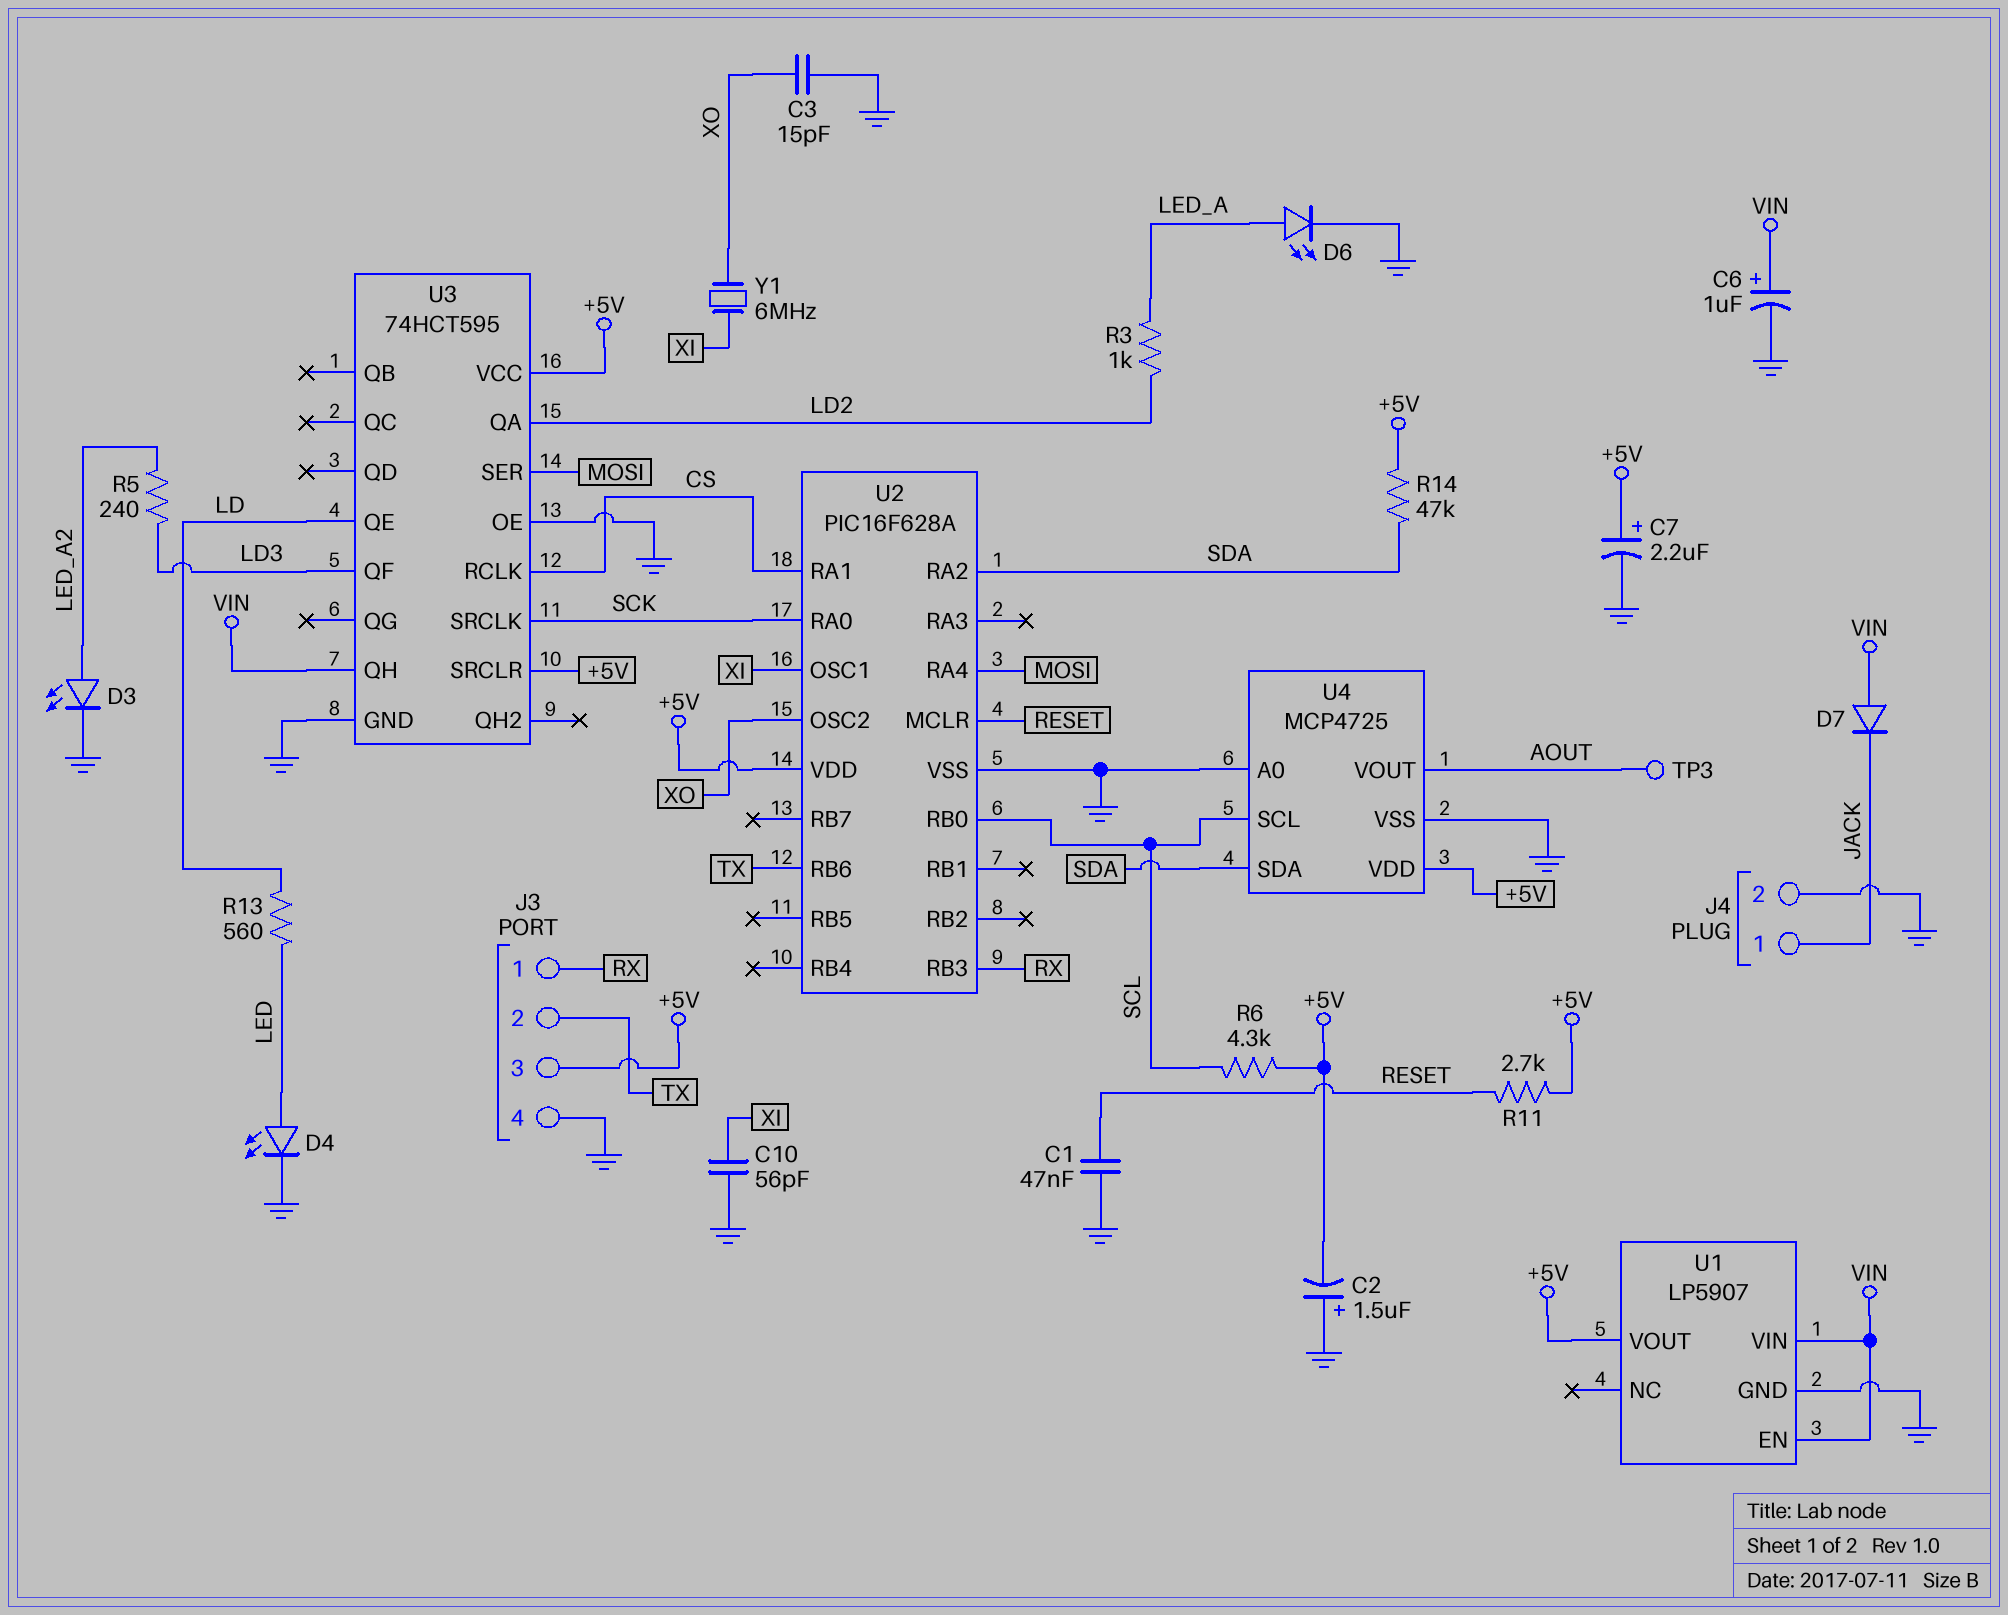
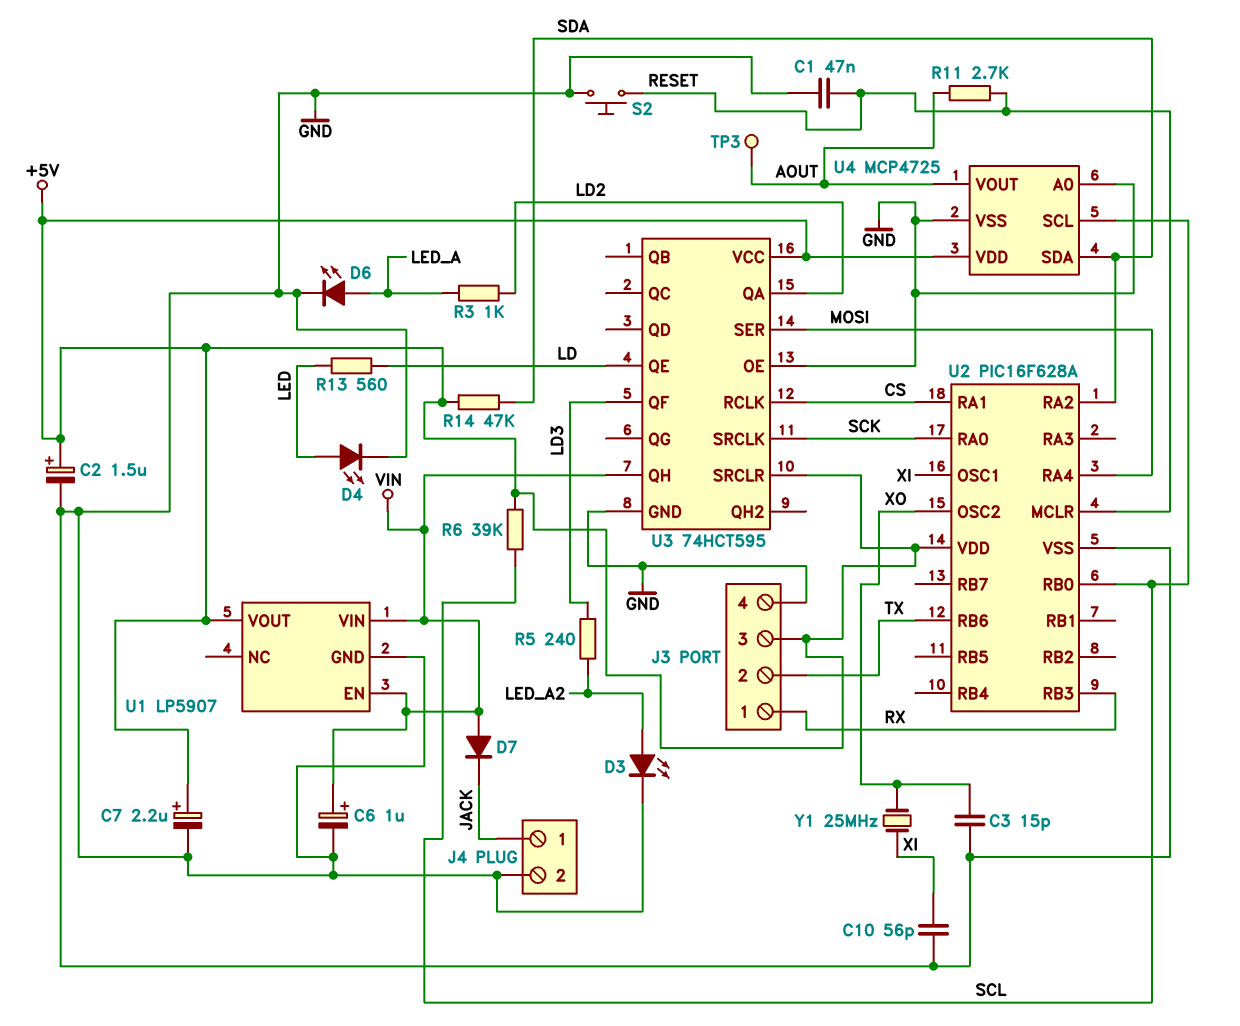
C2: 1.5uF (plus GND, minus +5V) -> 1.5uF (plus +5V, minus GND)
R6: 4.3k (+5V, SCL) -> 39k (+5V, SCL)
R11: 2.7k (+5V, RESET) -> 2.7k (AOUT, RESET)
S2: none -> button (GND, RESET)
Y1: 6MHz (XI, XO) -> 25MHz (XI, XO)

